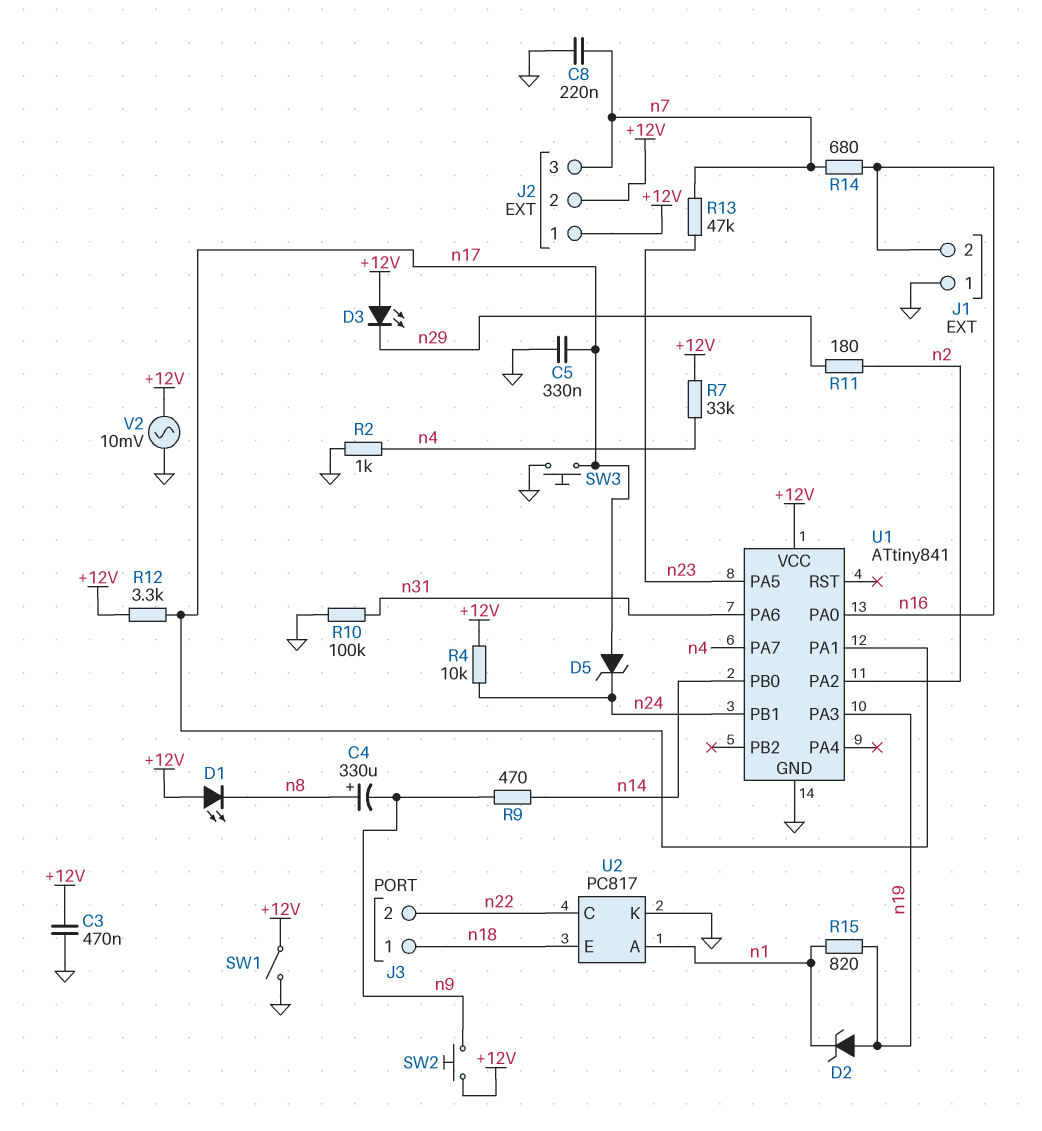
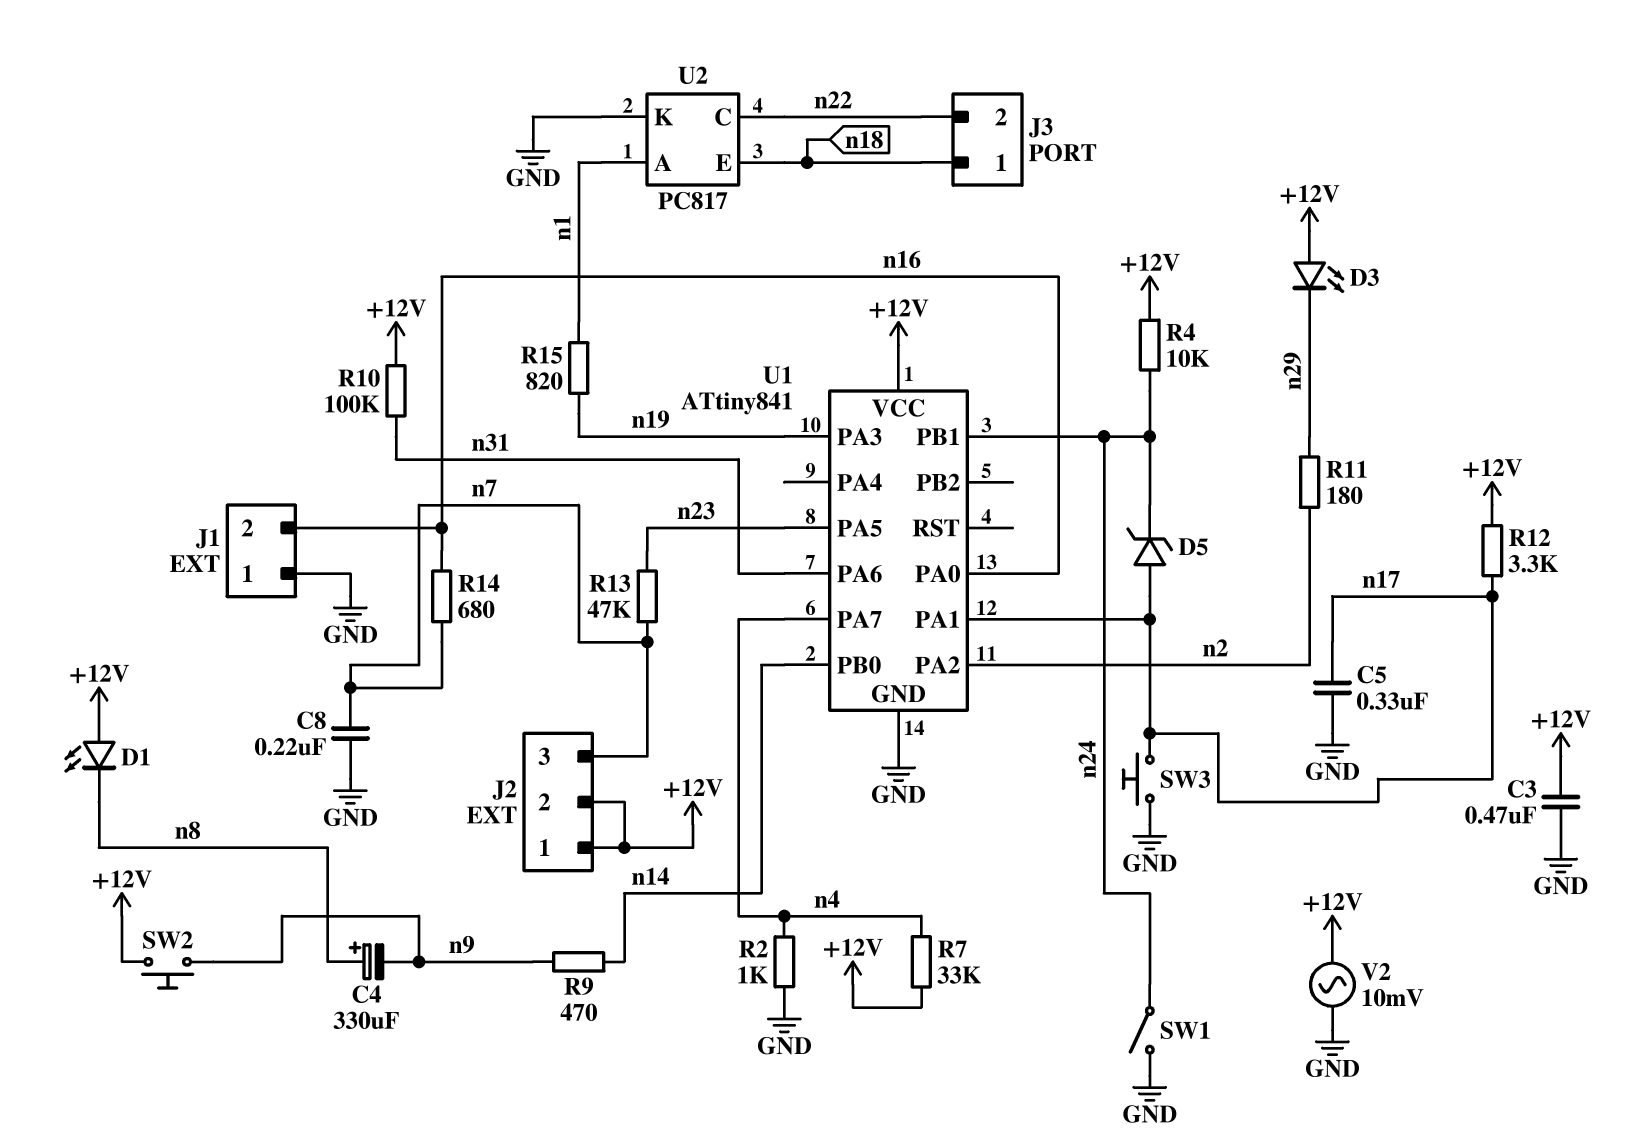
D2: zener (A n19, K n1) -> none
R10: 100k (GND, n31) -> 100k (+12V, n31)
SW1: switch (+12V, GND) -> switch (GND, n24)

